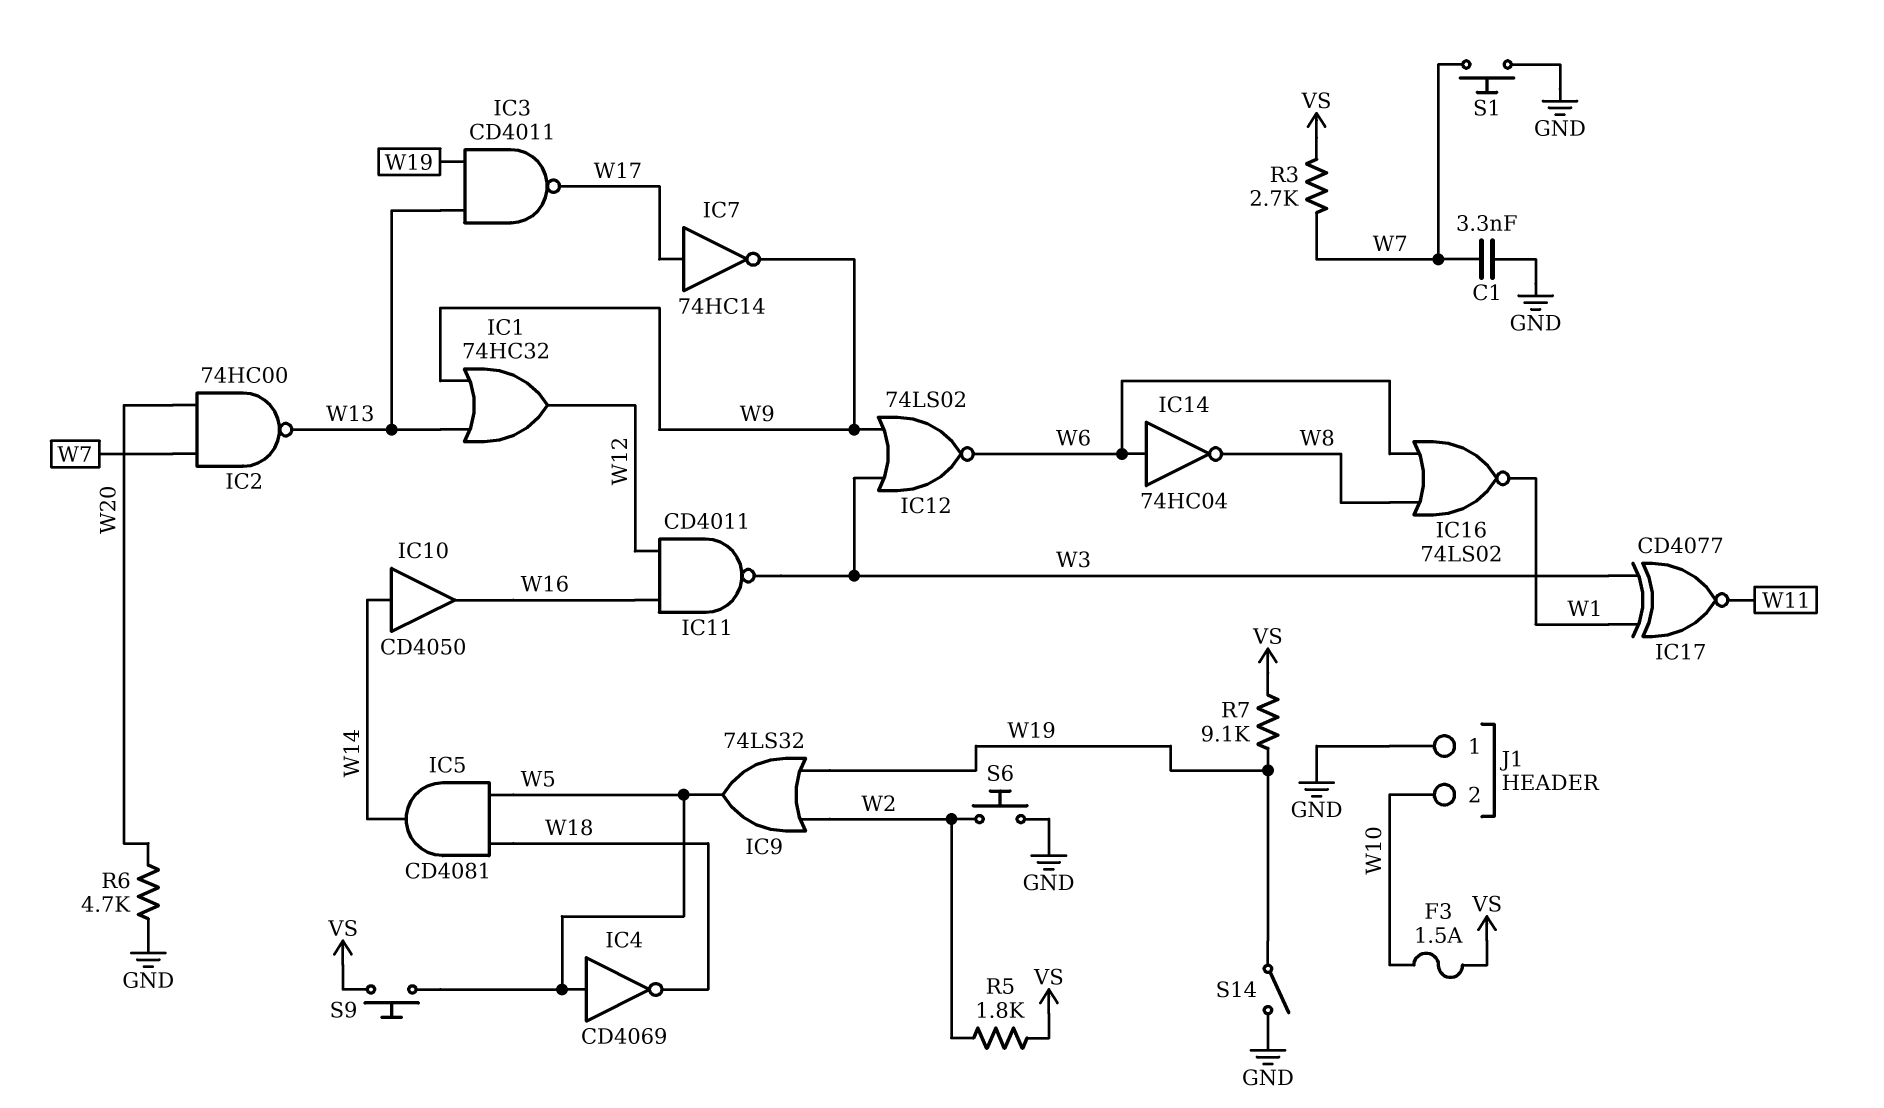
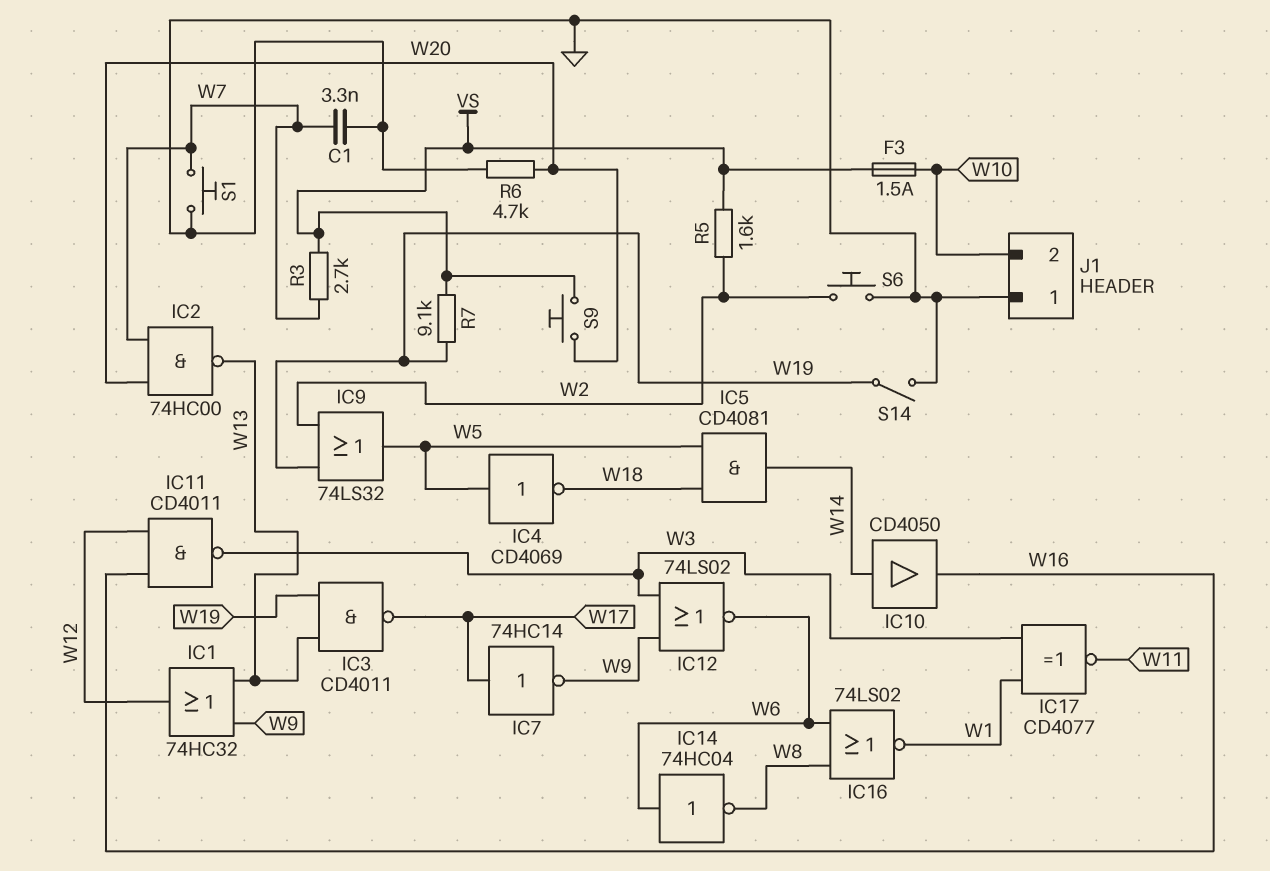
R5: 1.8k (VS, W2) -> 1.6k (VS, W2)
S9: button (VS, W5) -> button (VS, W20)

